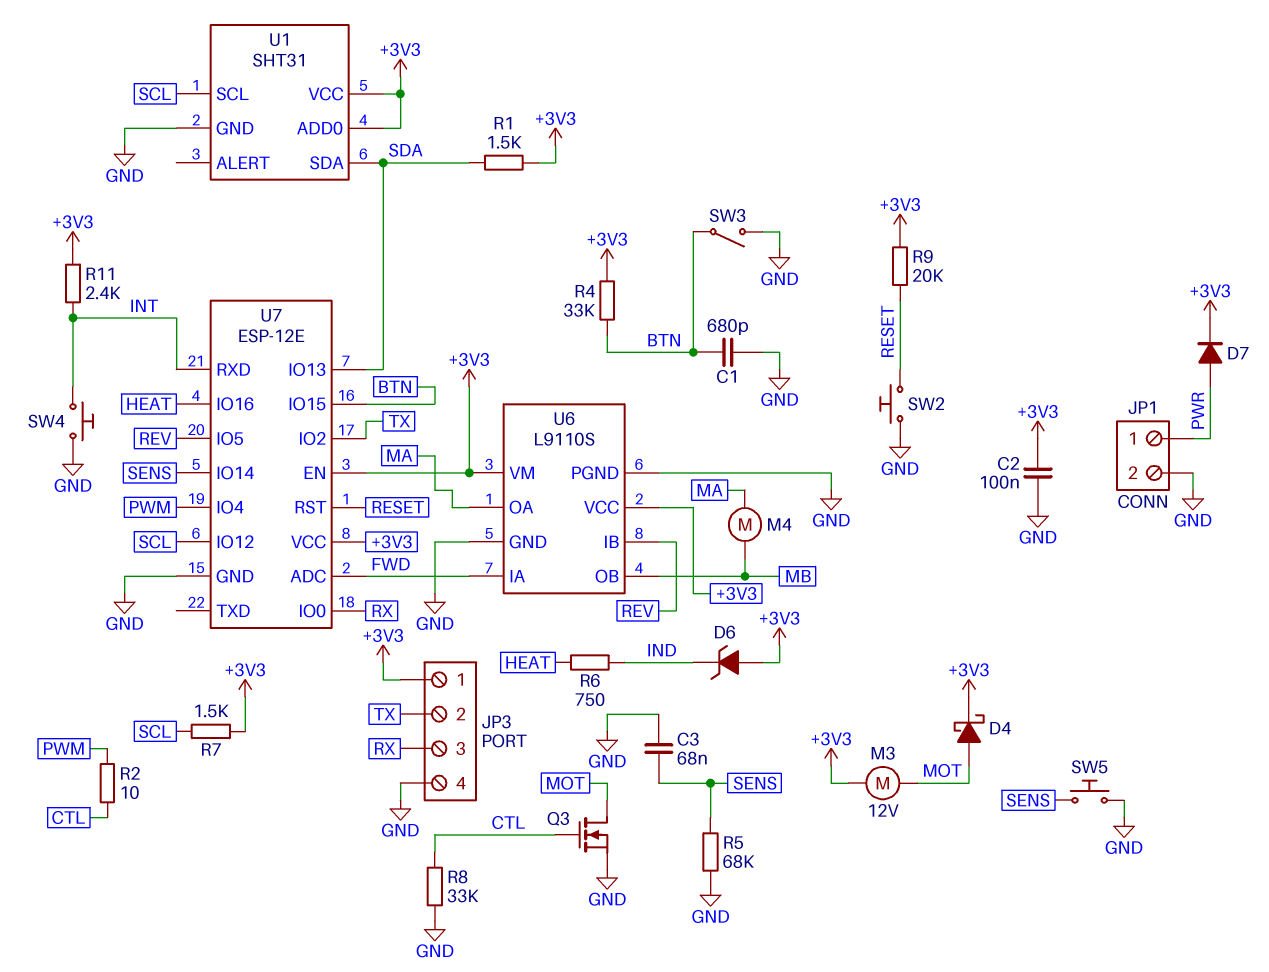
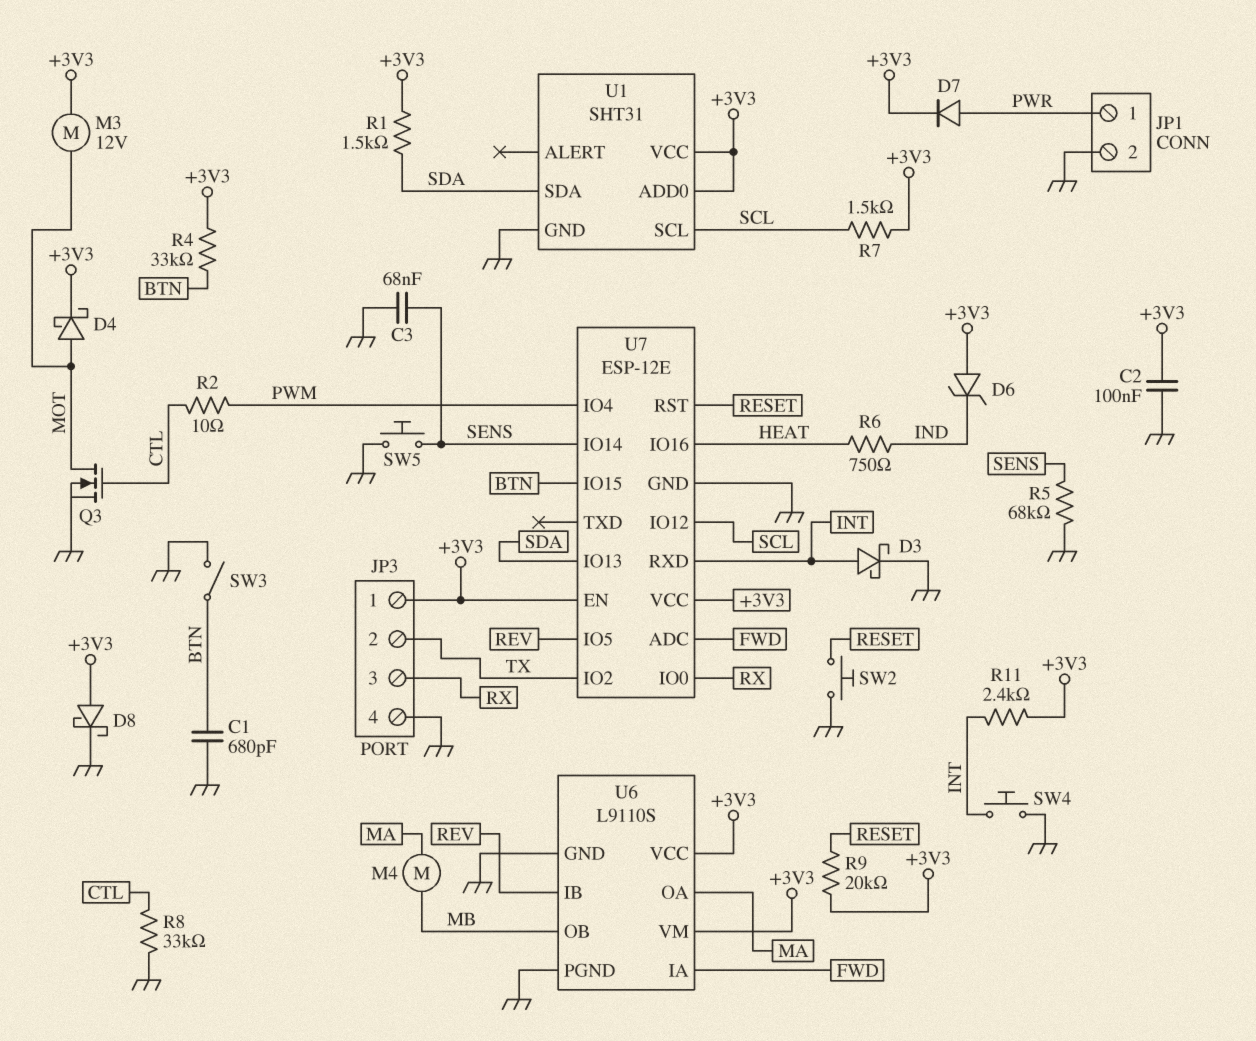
D3: none -> schottky (A INT, K GND)
D8: none -> schottky (A +3V3, K GND)

